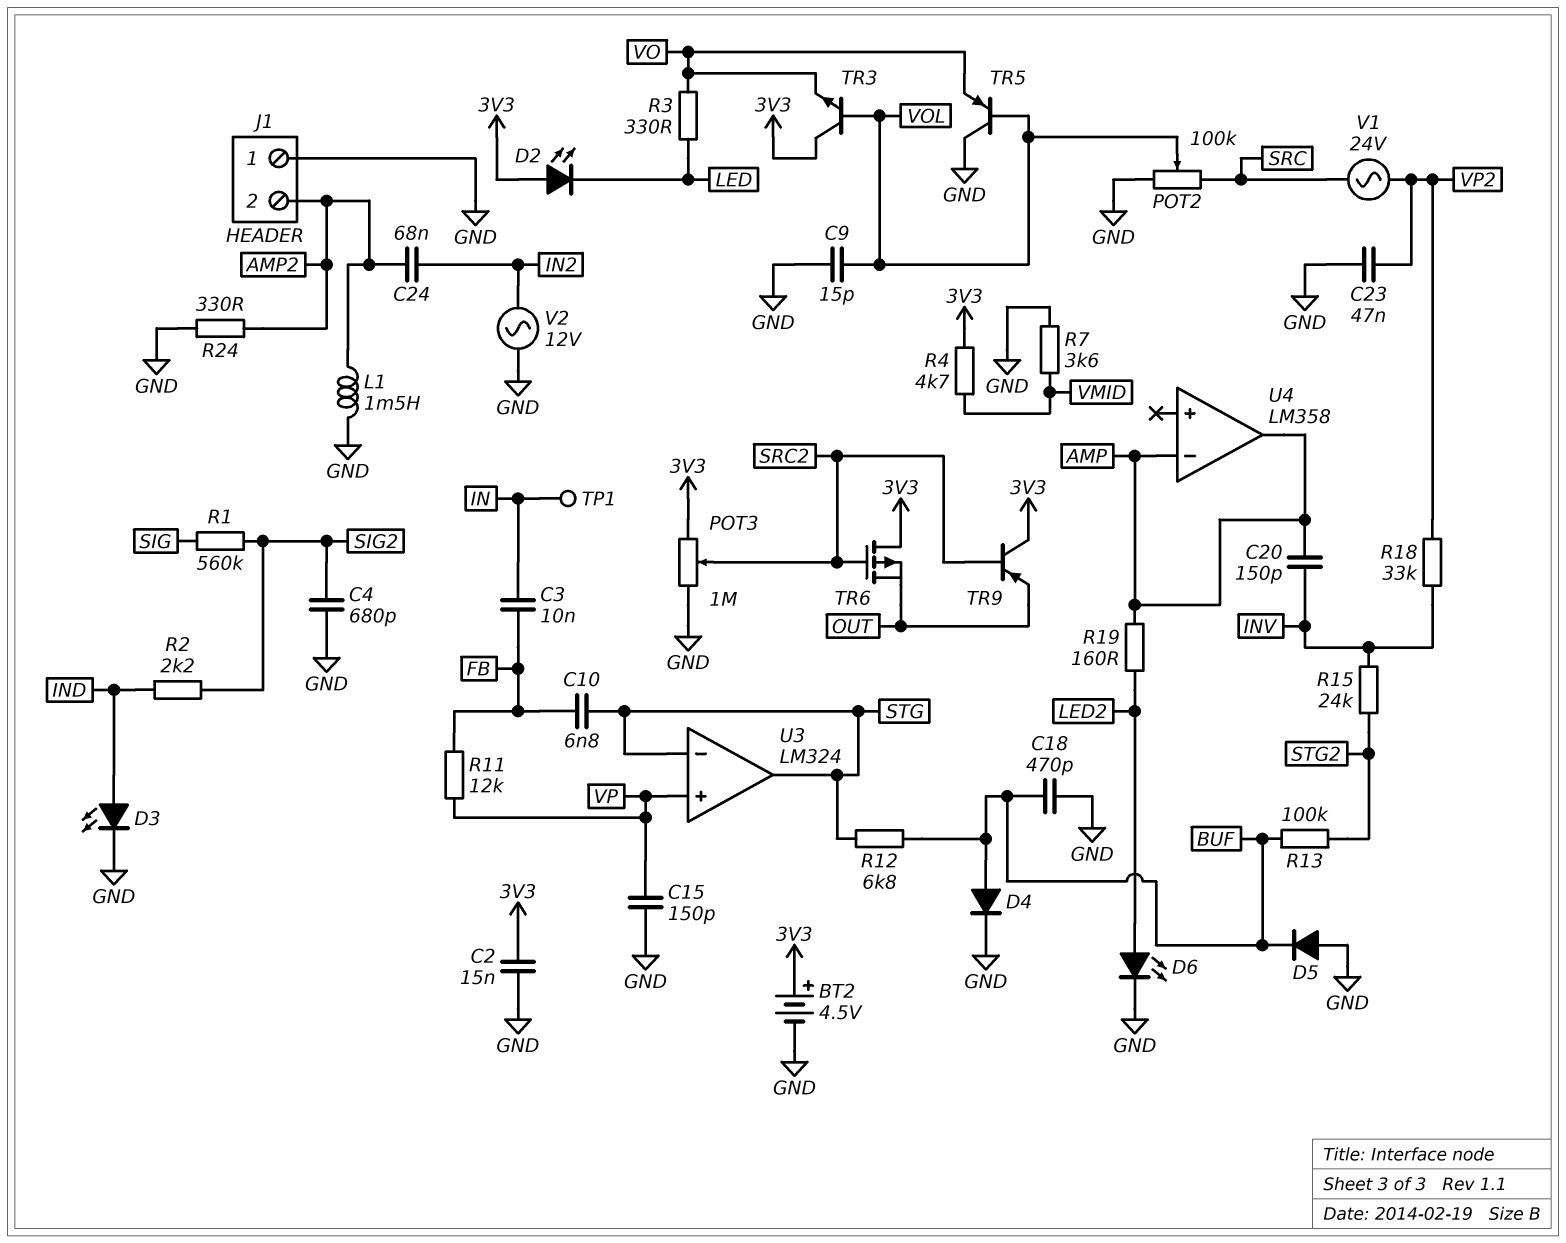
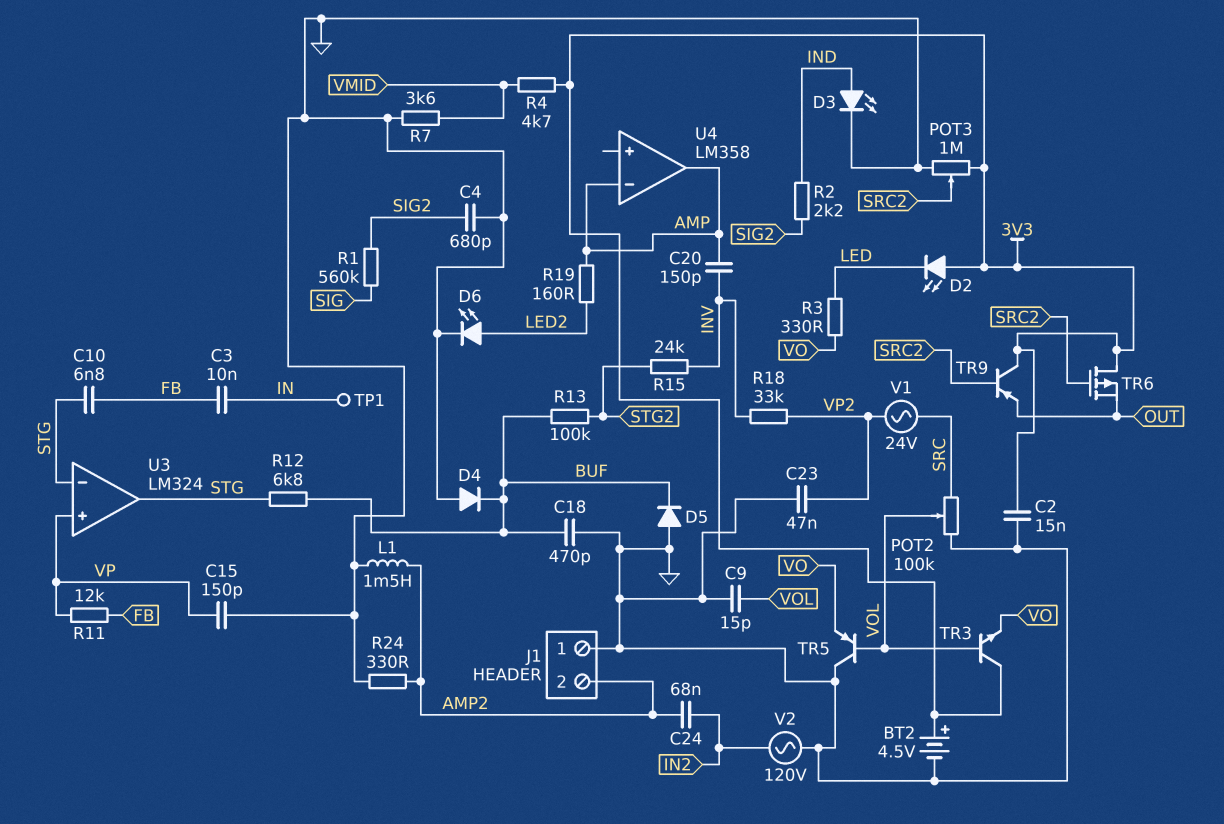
D4: diode (A BUF, K GND) -> diode (A GND, K BUF)
V2: AC 12V (GND, IN2) -> AC 120V (GND, IN2)

